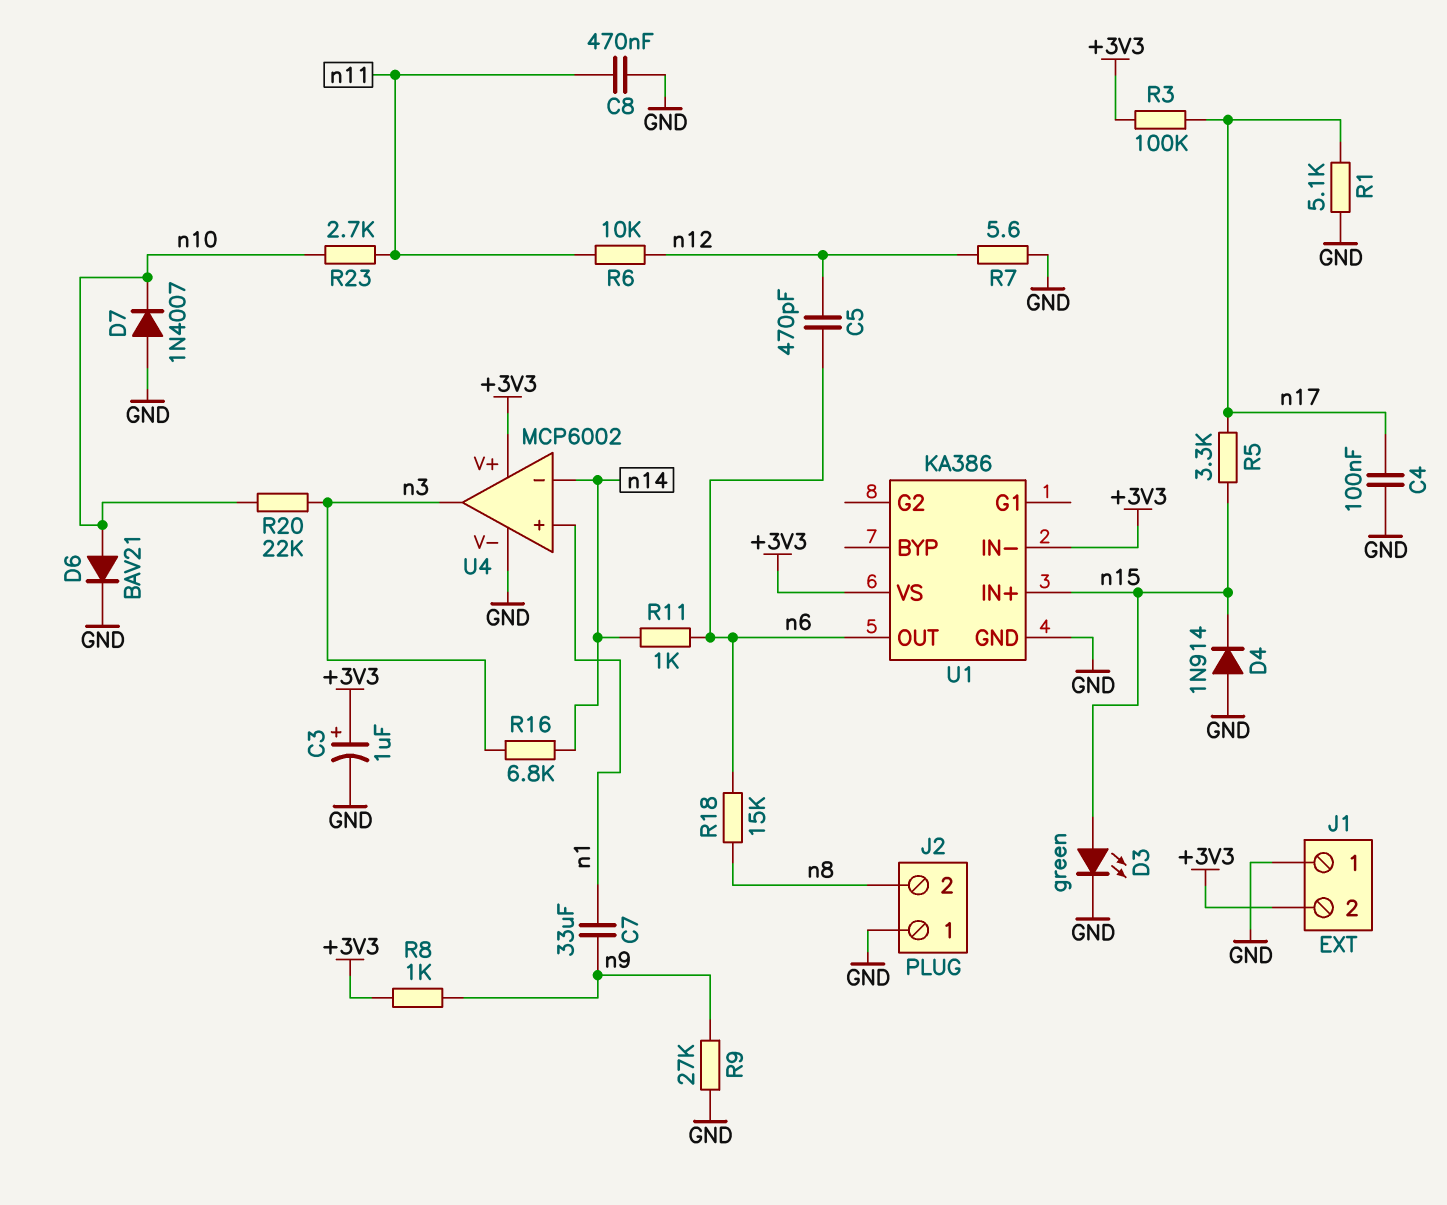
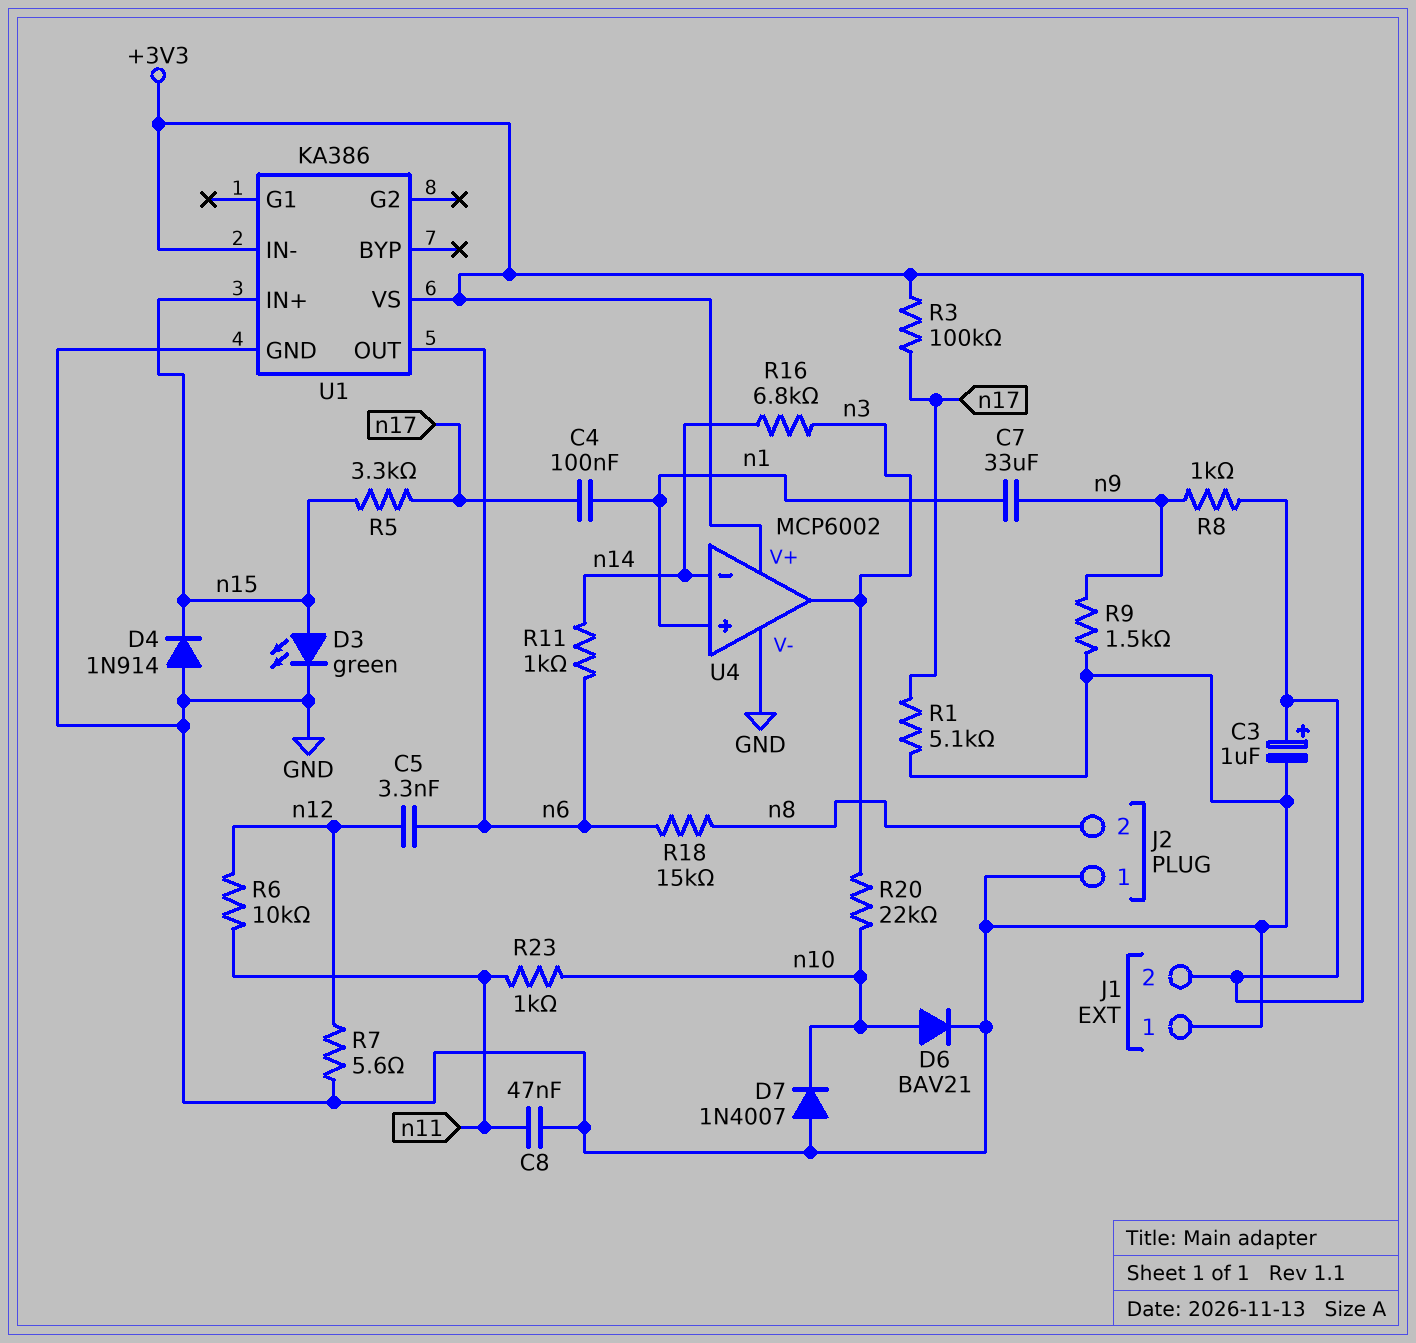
C4: 100nF (GND, n17) -> 100nF (n1, n17)
C5: 470pF (n6, n12) -> 3.3nF (n6, n12)
C8: 470nF (GND, n11) -> 47nF (GND, n11)
R9: 27k (GND, n9) -> 1.5k (GND, n9)
R23: 2.7k (n10, n11) -> 1k (n10, n11)

